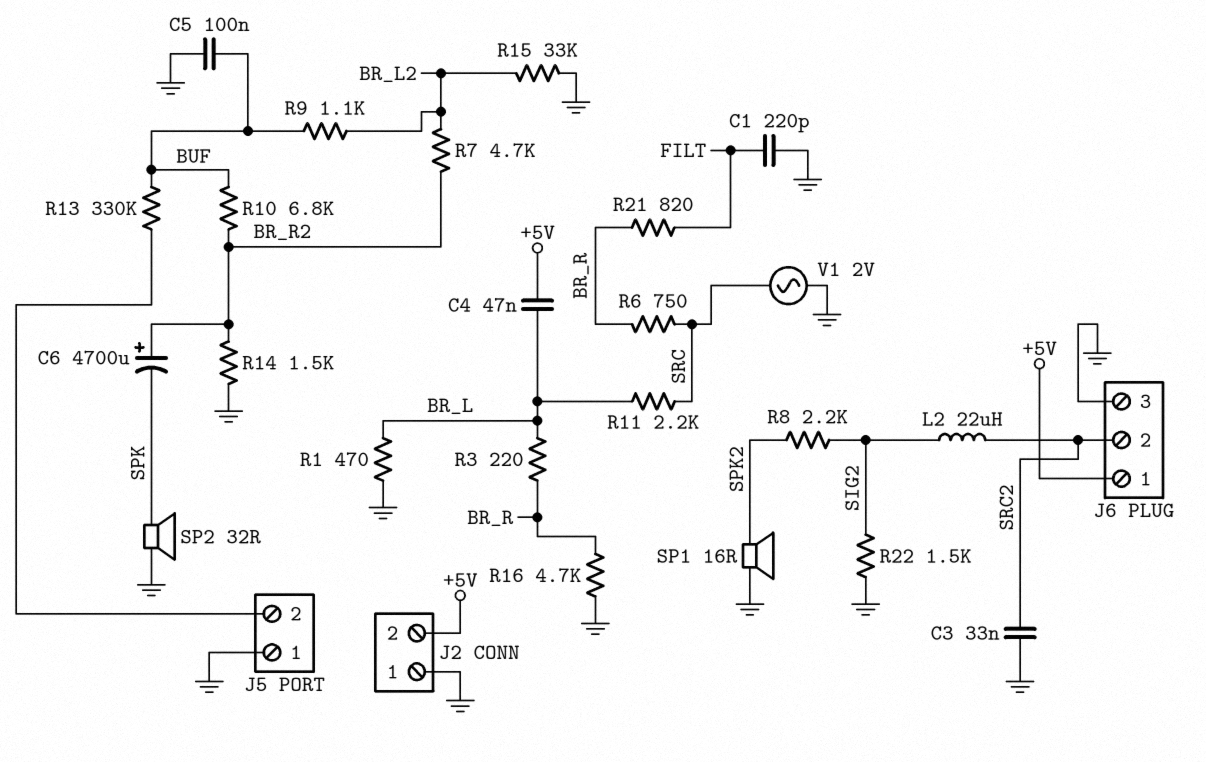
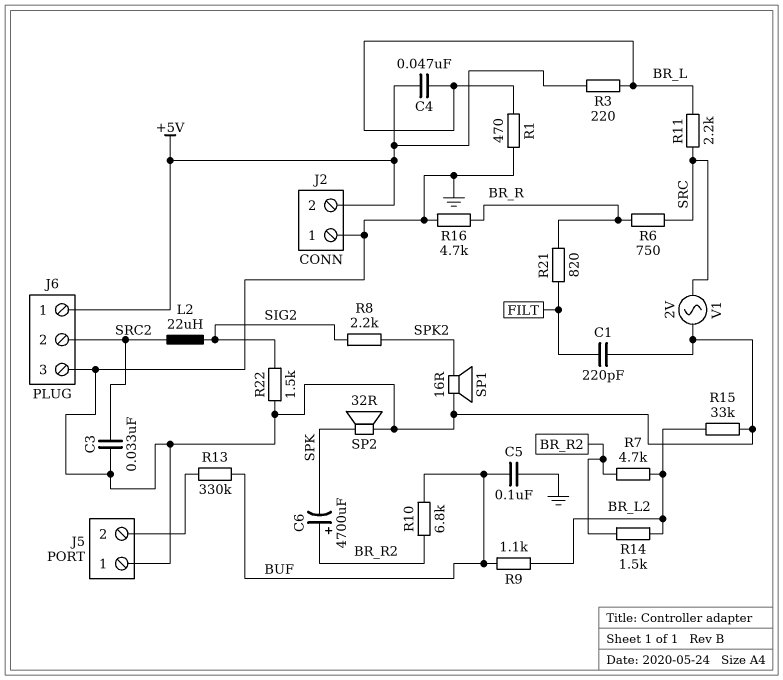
R3: 220 (BR_L, BR_R) -> 220 (+5V, BR_L)
R14: 1.5k (BR_R2, GND) -> 1.5k (BR_L2, BR_R2)

